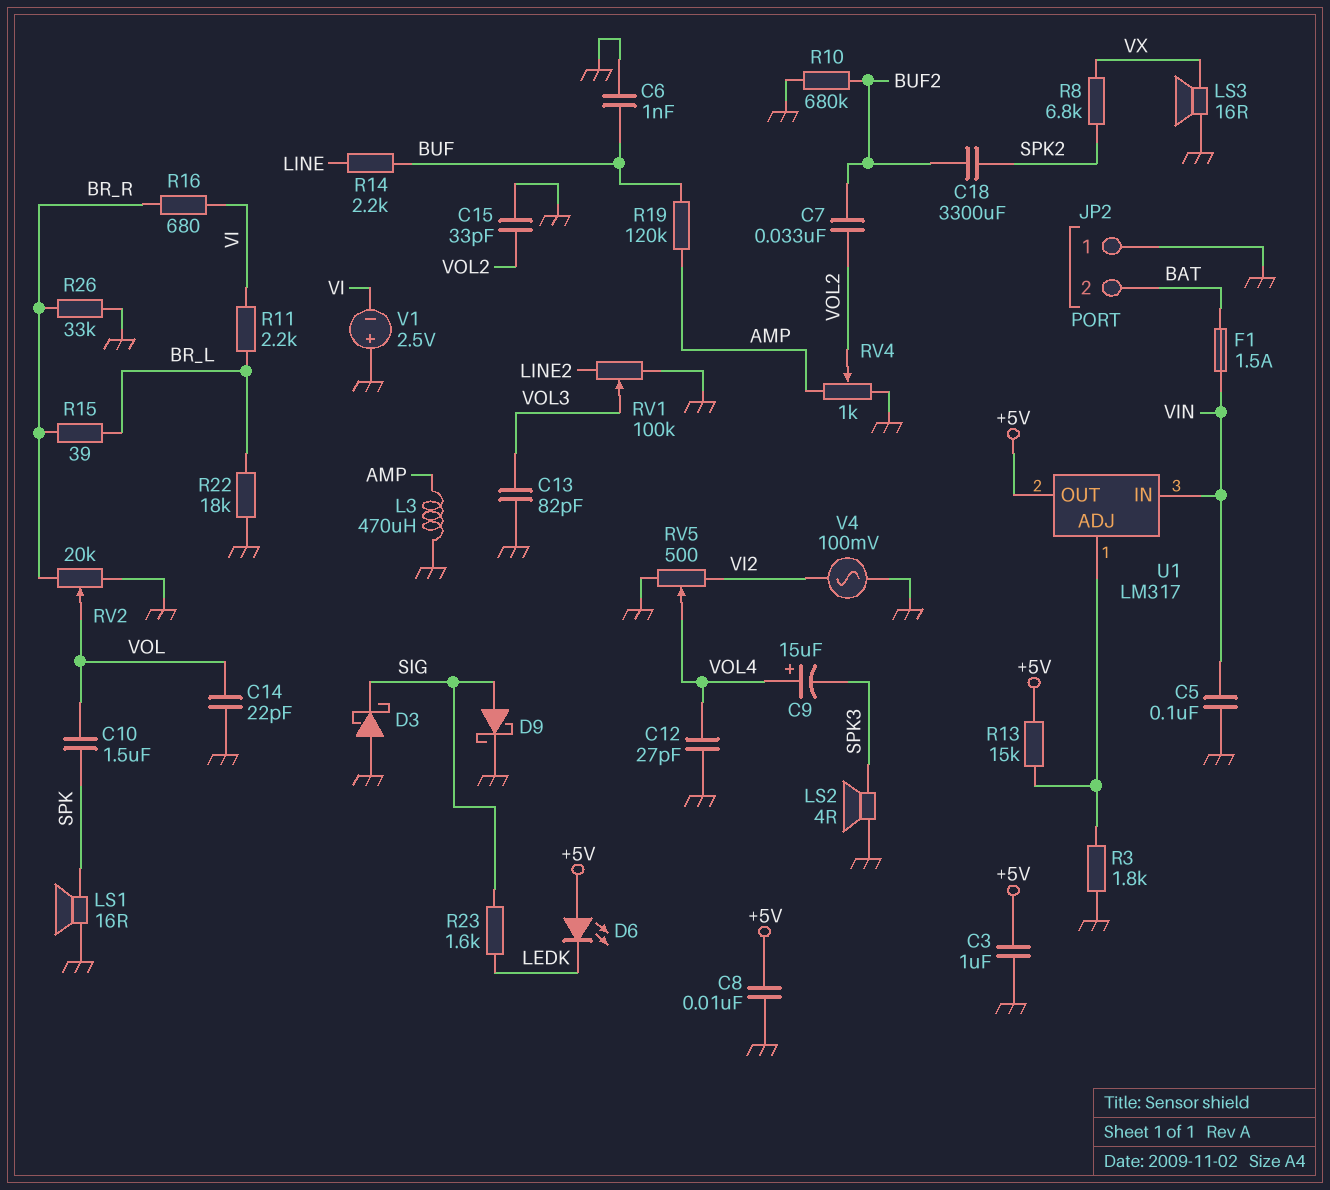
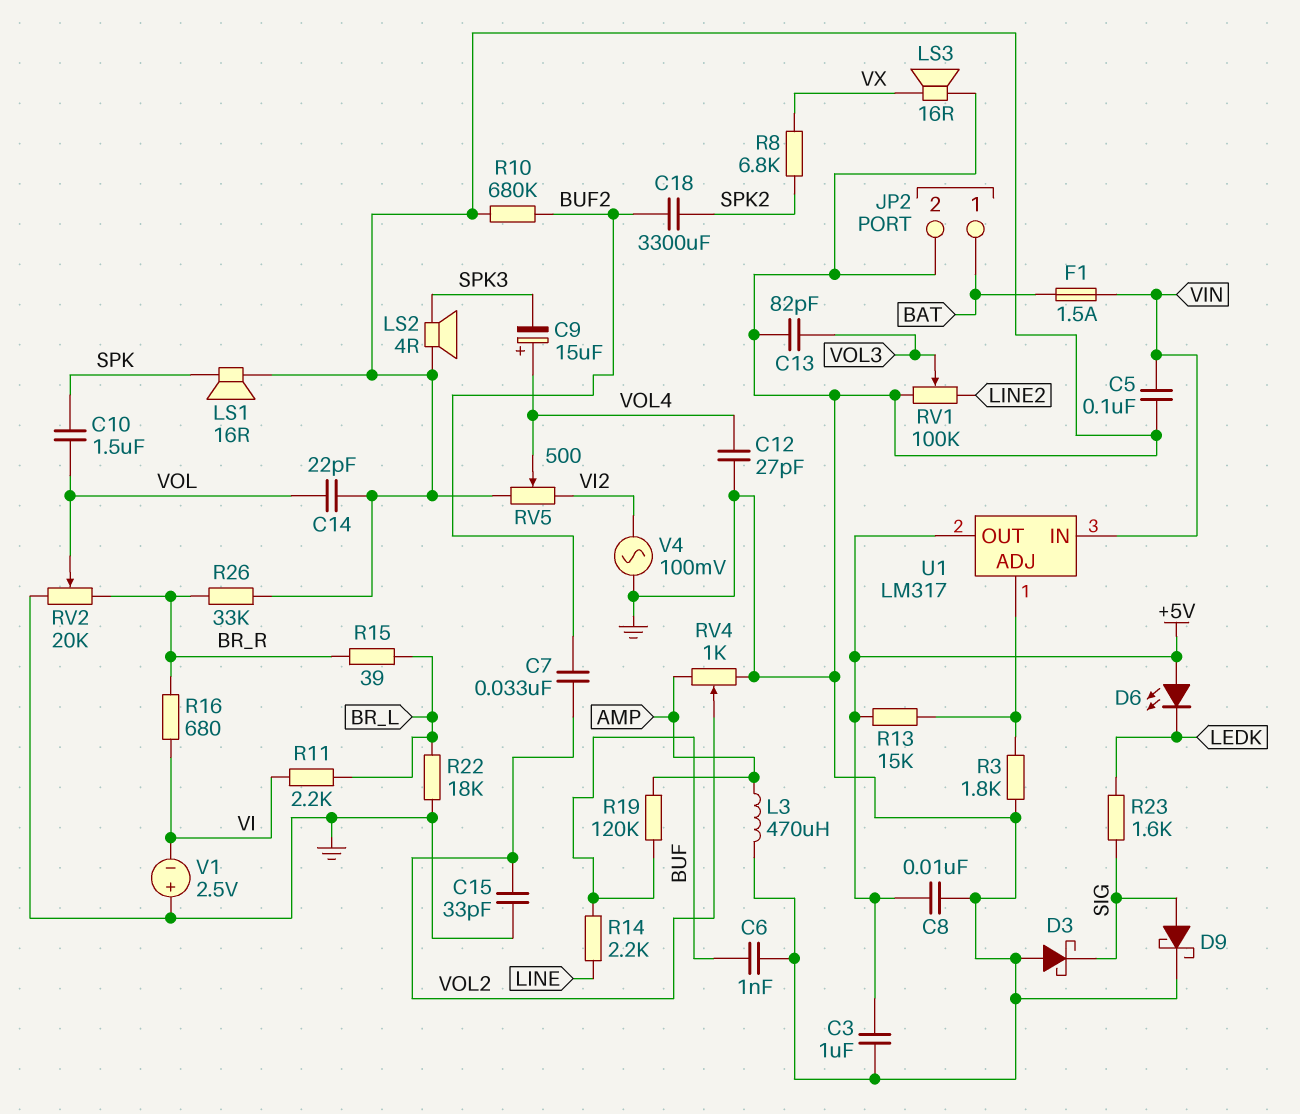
JP2 pin 1: GND -> BAT
JP2 pin 2: BAT -> GND

